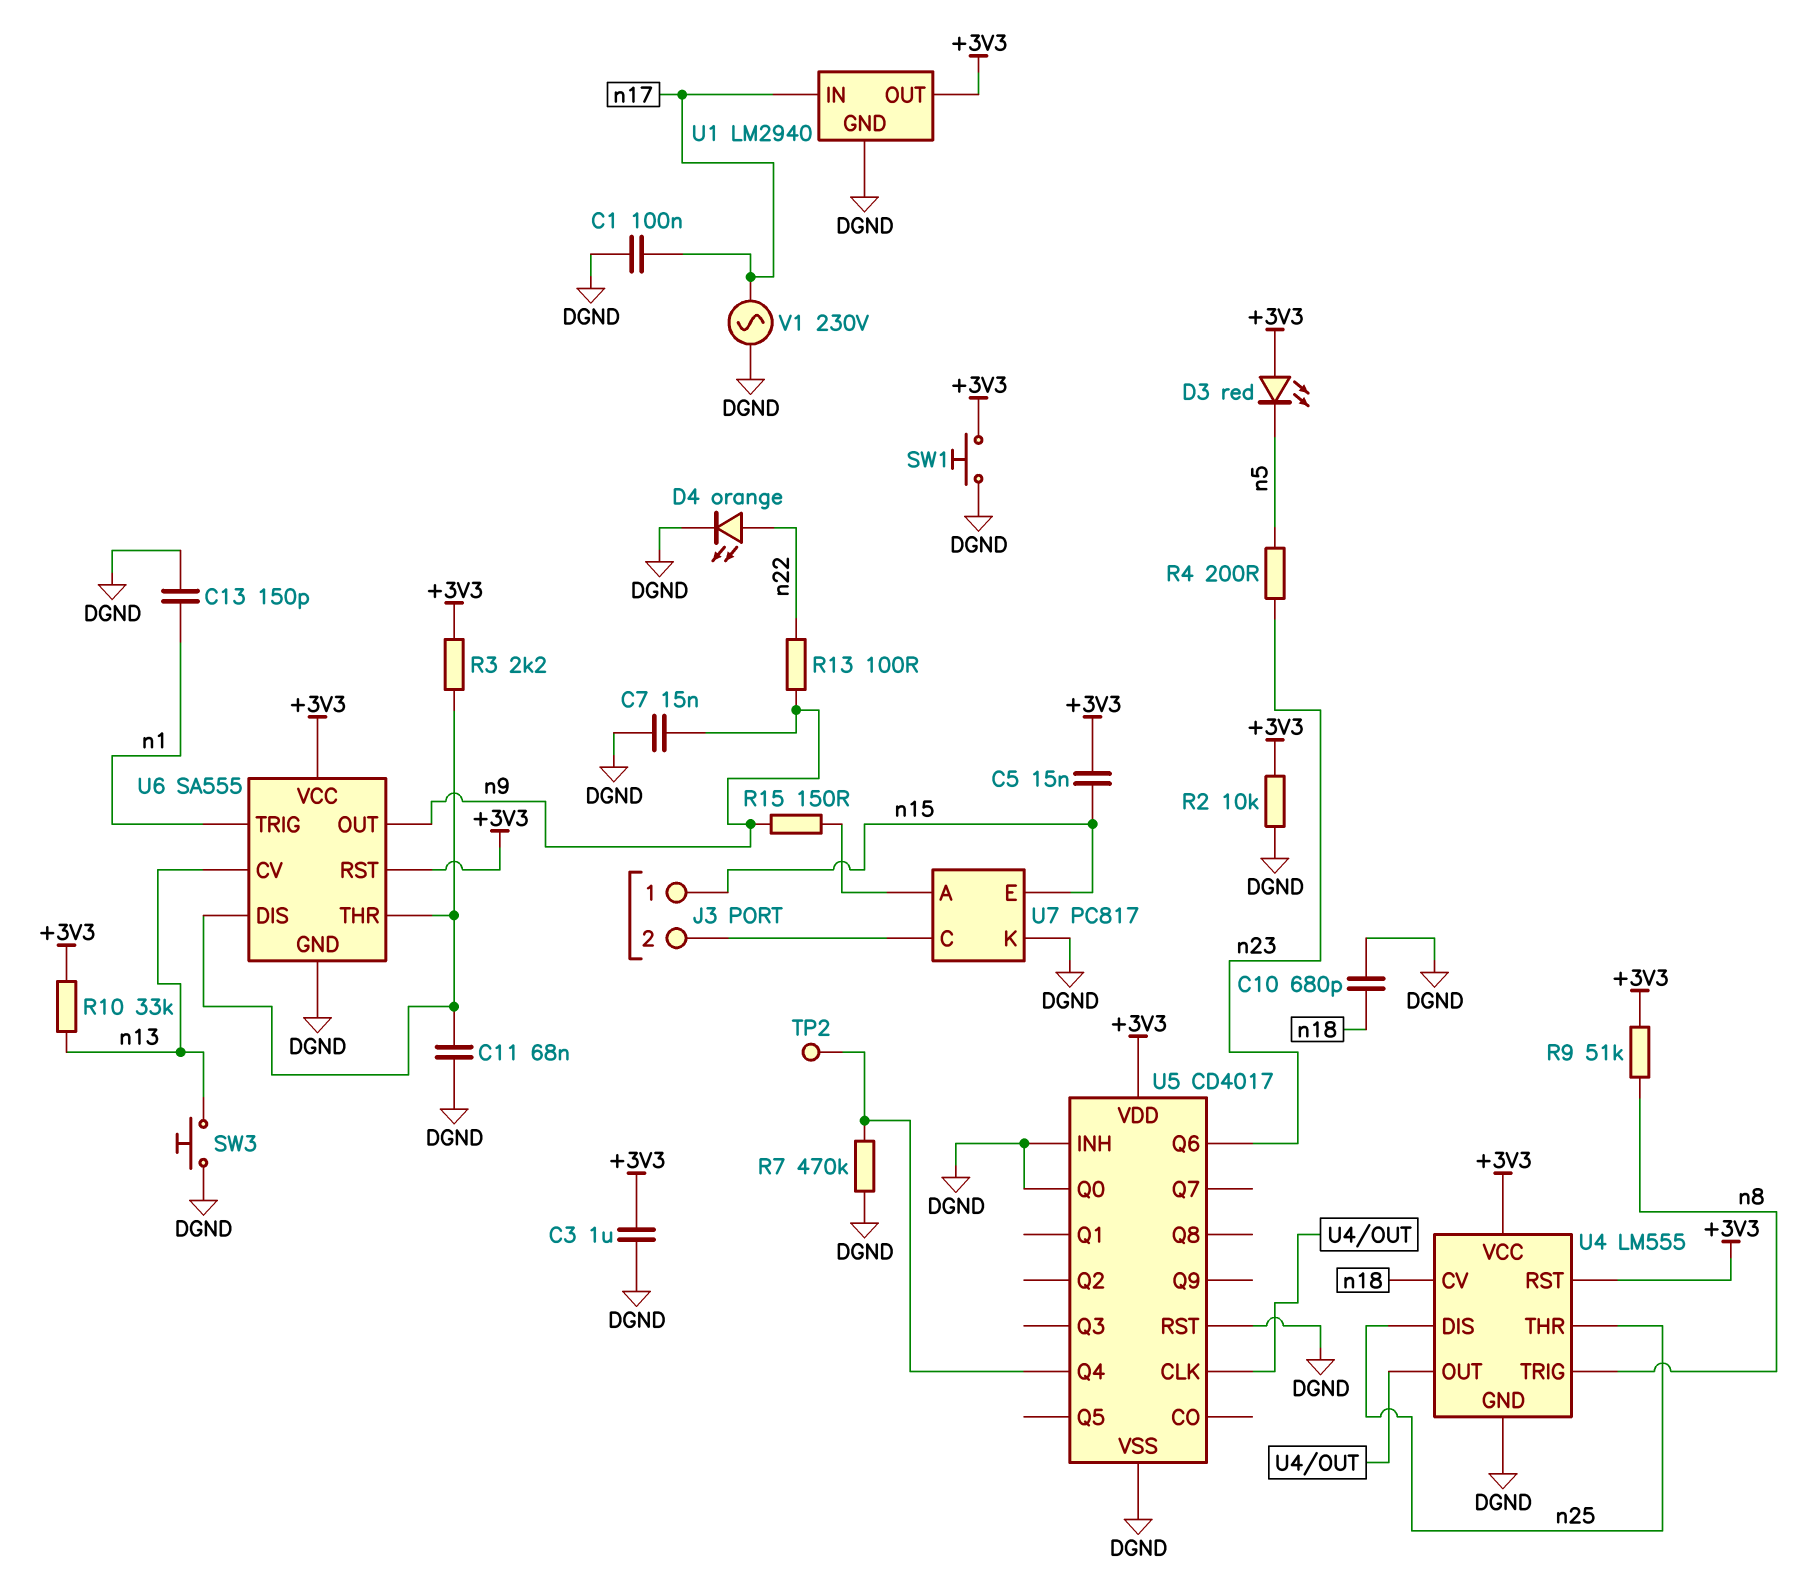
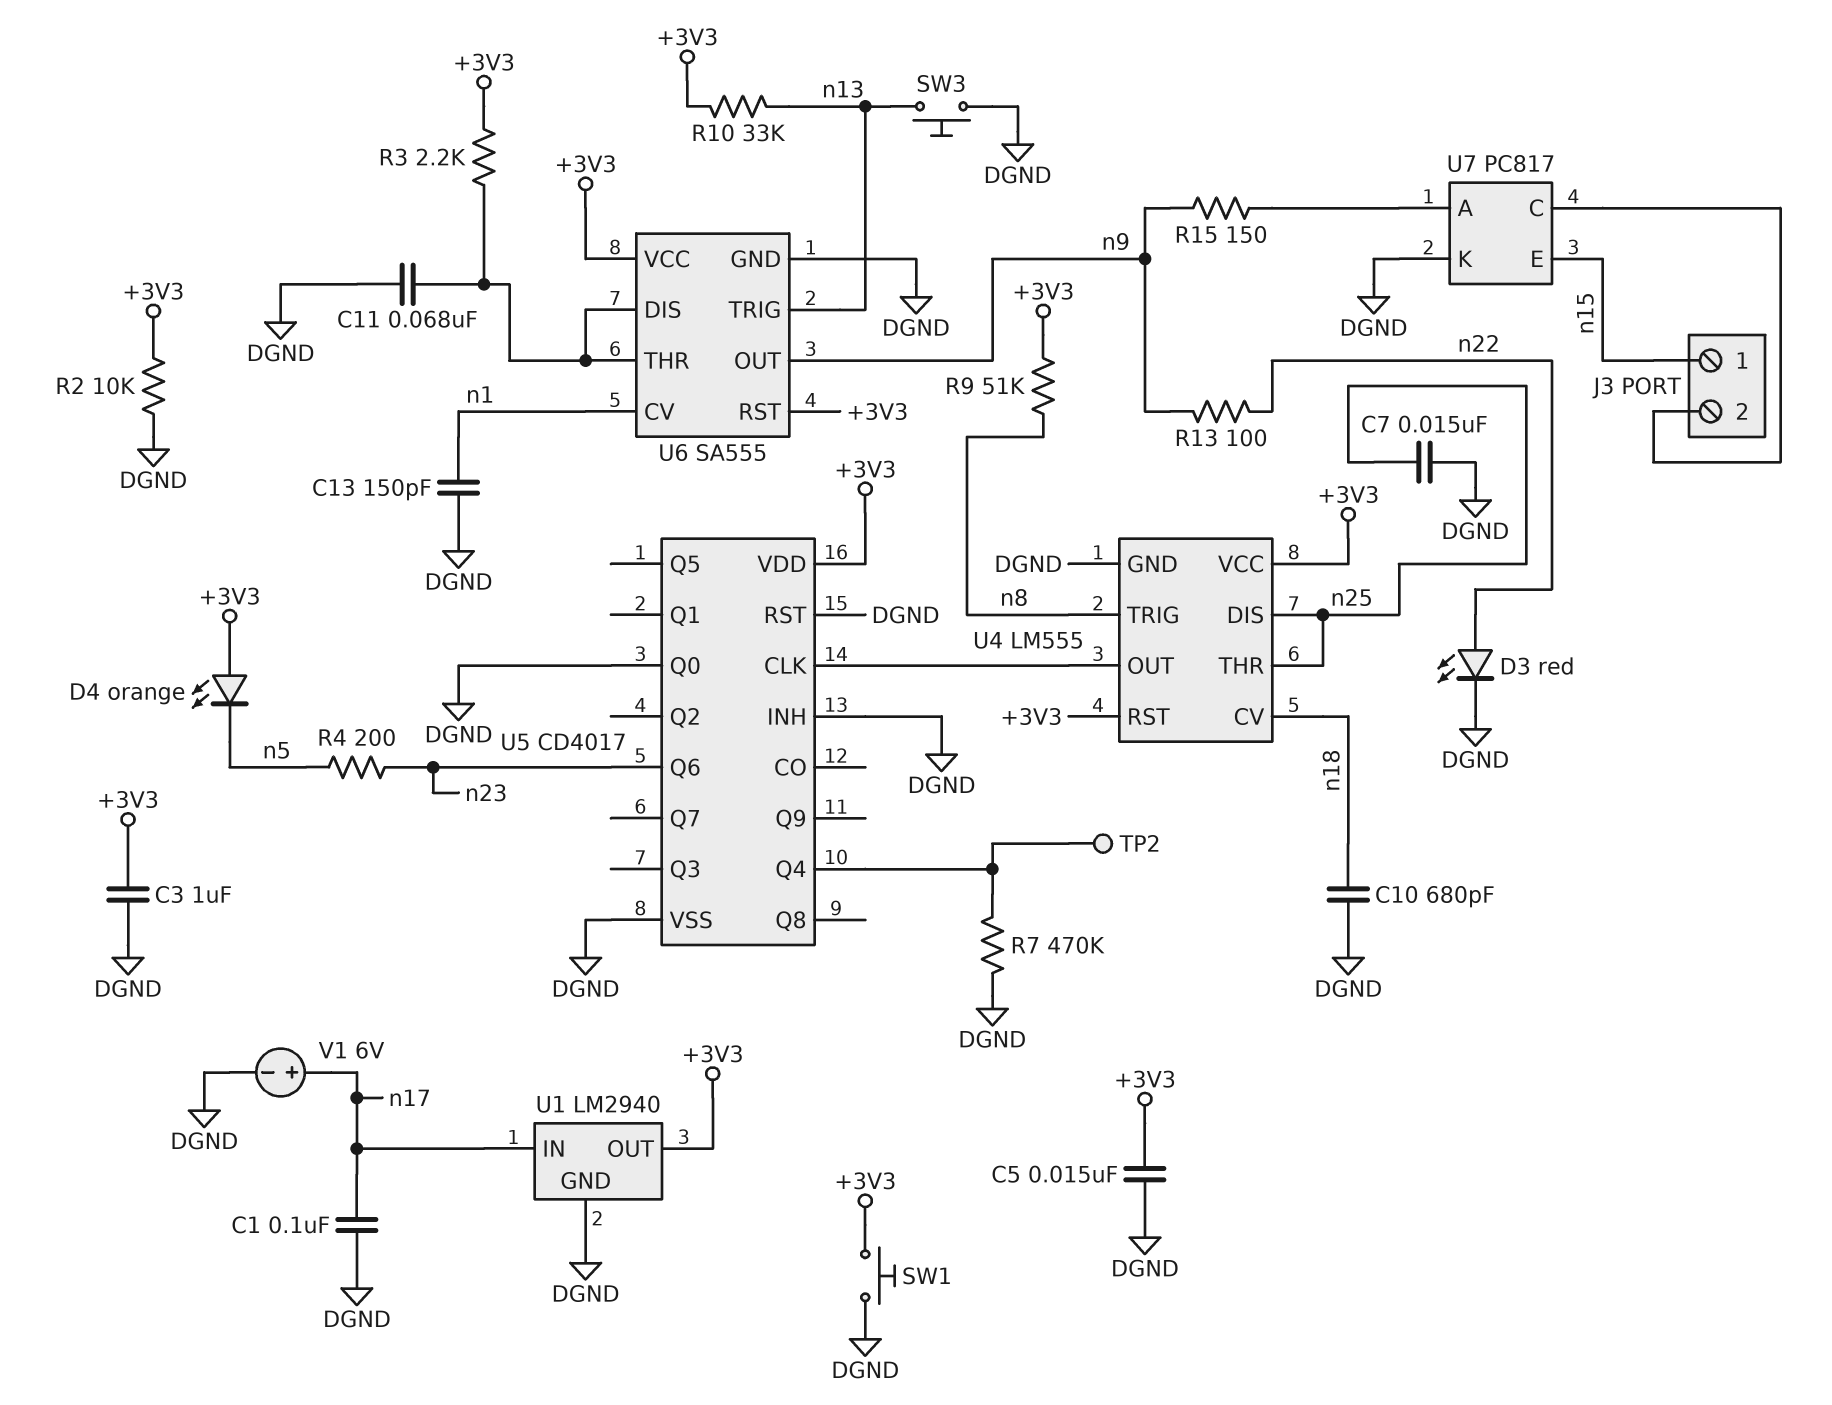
C5: 15nF (+3V3, n15) -> 15nF (+3V3, DGND)
C7: 15nF (DGND, n9) -> 15nF (DGND, n25)
D3: LED red (A +3V3, K n5) -> LED red (A n22, K DGND)
D4: LED orange (A n22, K DGND) -> LED orange (A +3V3, K n5)
U6 pin CV: n13 -> n1
U6 pin TRIG: n1 -> n13
V1: AC 230V (DGND, n17) -> 6V (plus n17, minus DGND)

